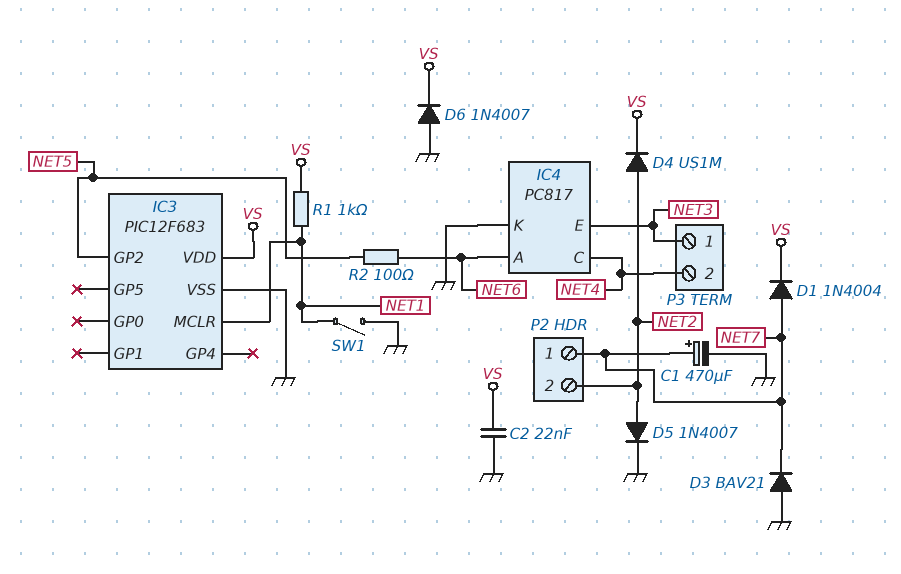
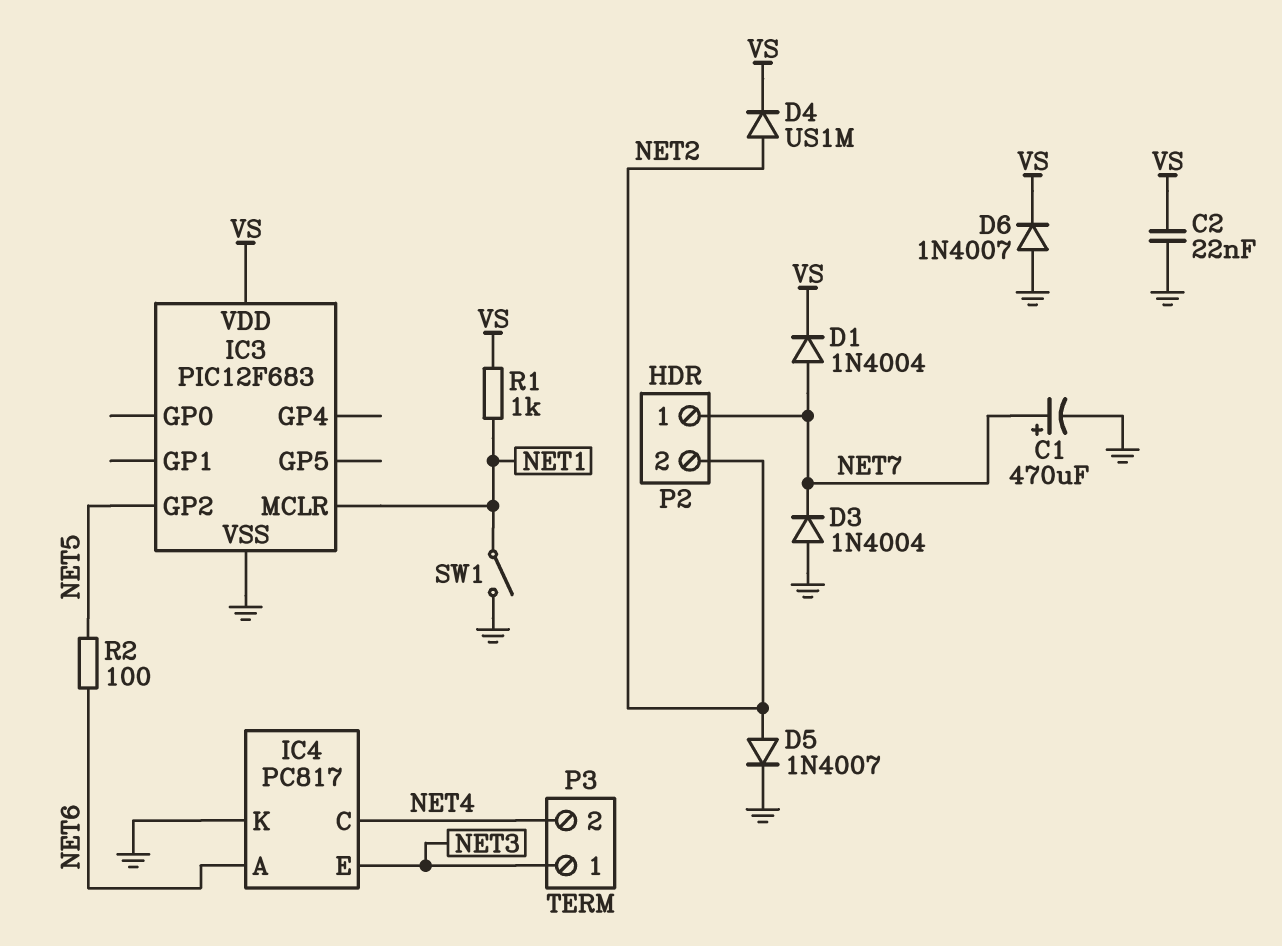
D3: diode BAV21 (A GND, K NET7) -> diode 1N4004 (A GND, K NET7)

